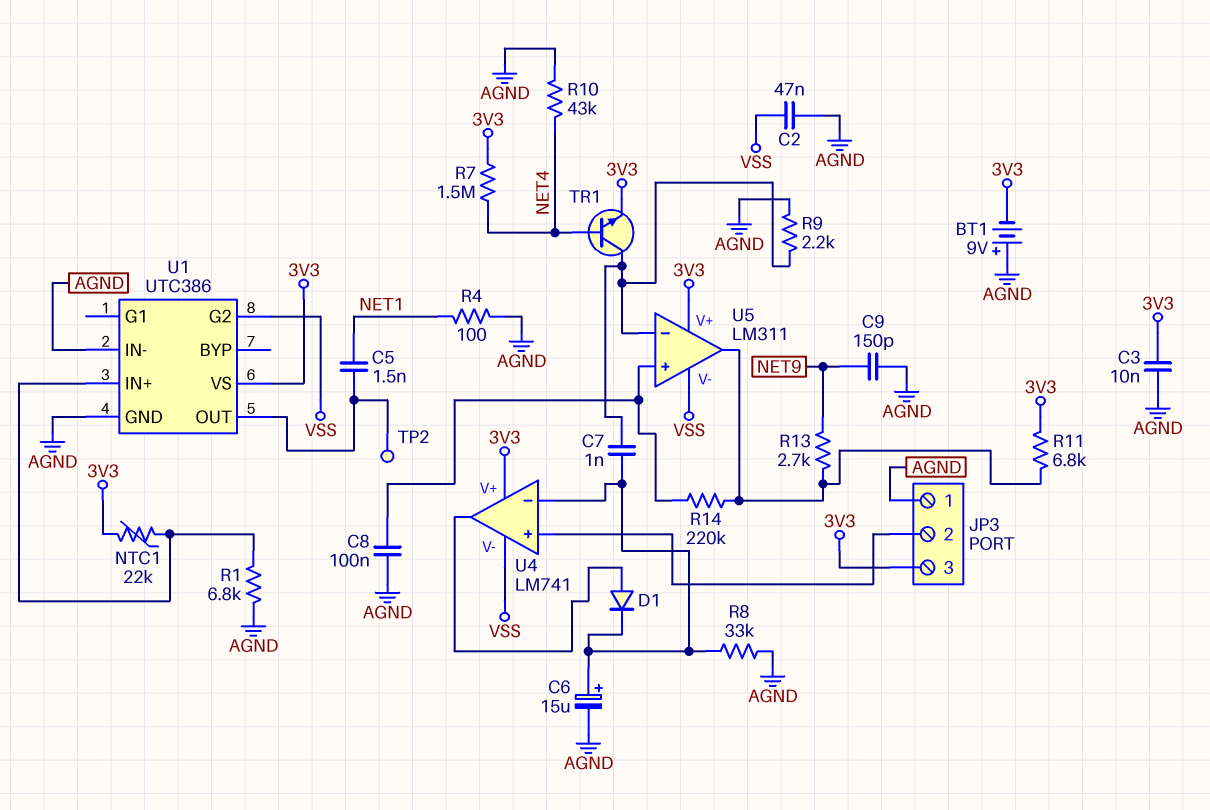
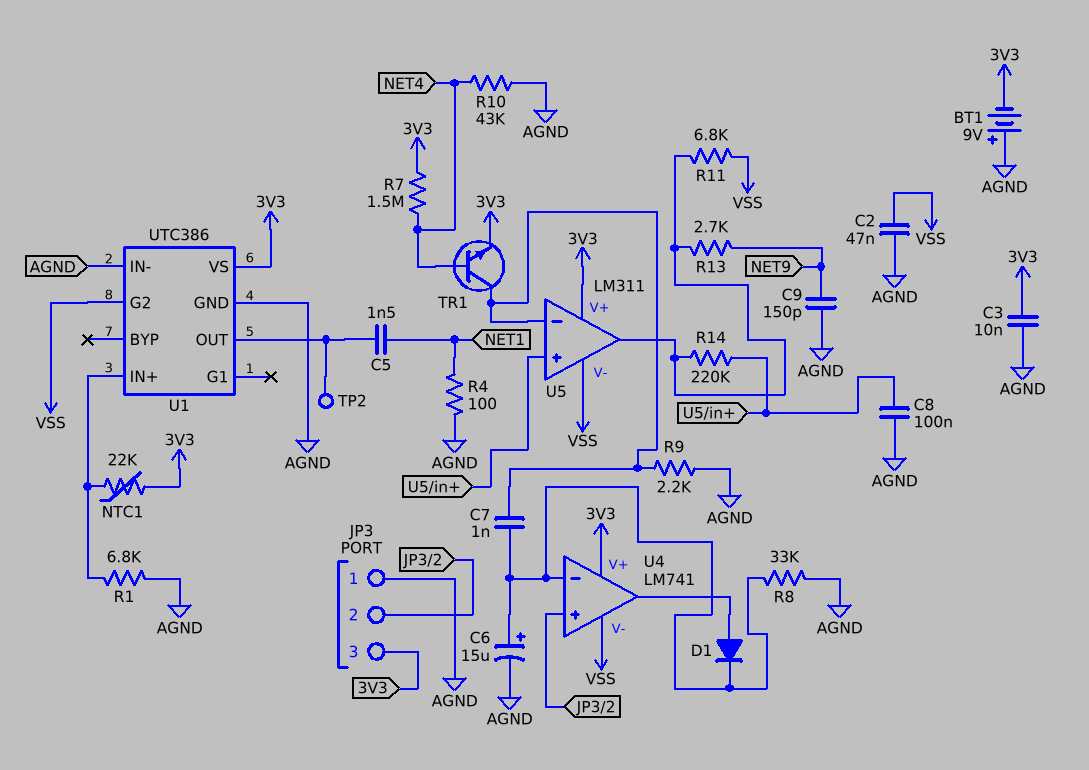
R11: 6.8k (3V3, U5/out) -> 6.8k (U5/out, VSS)

